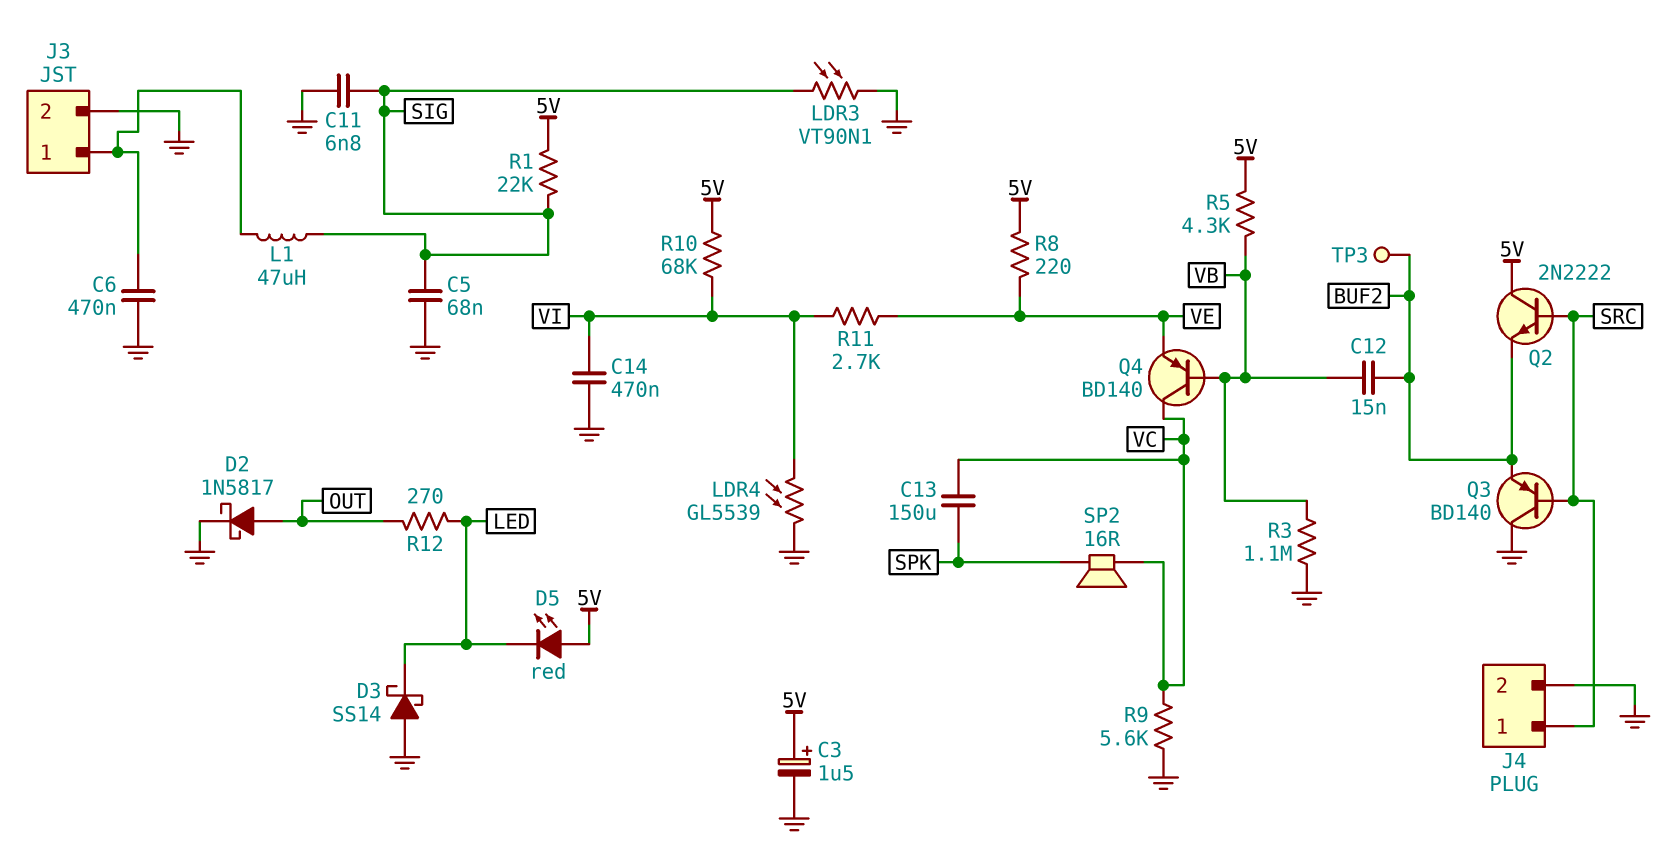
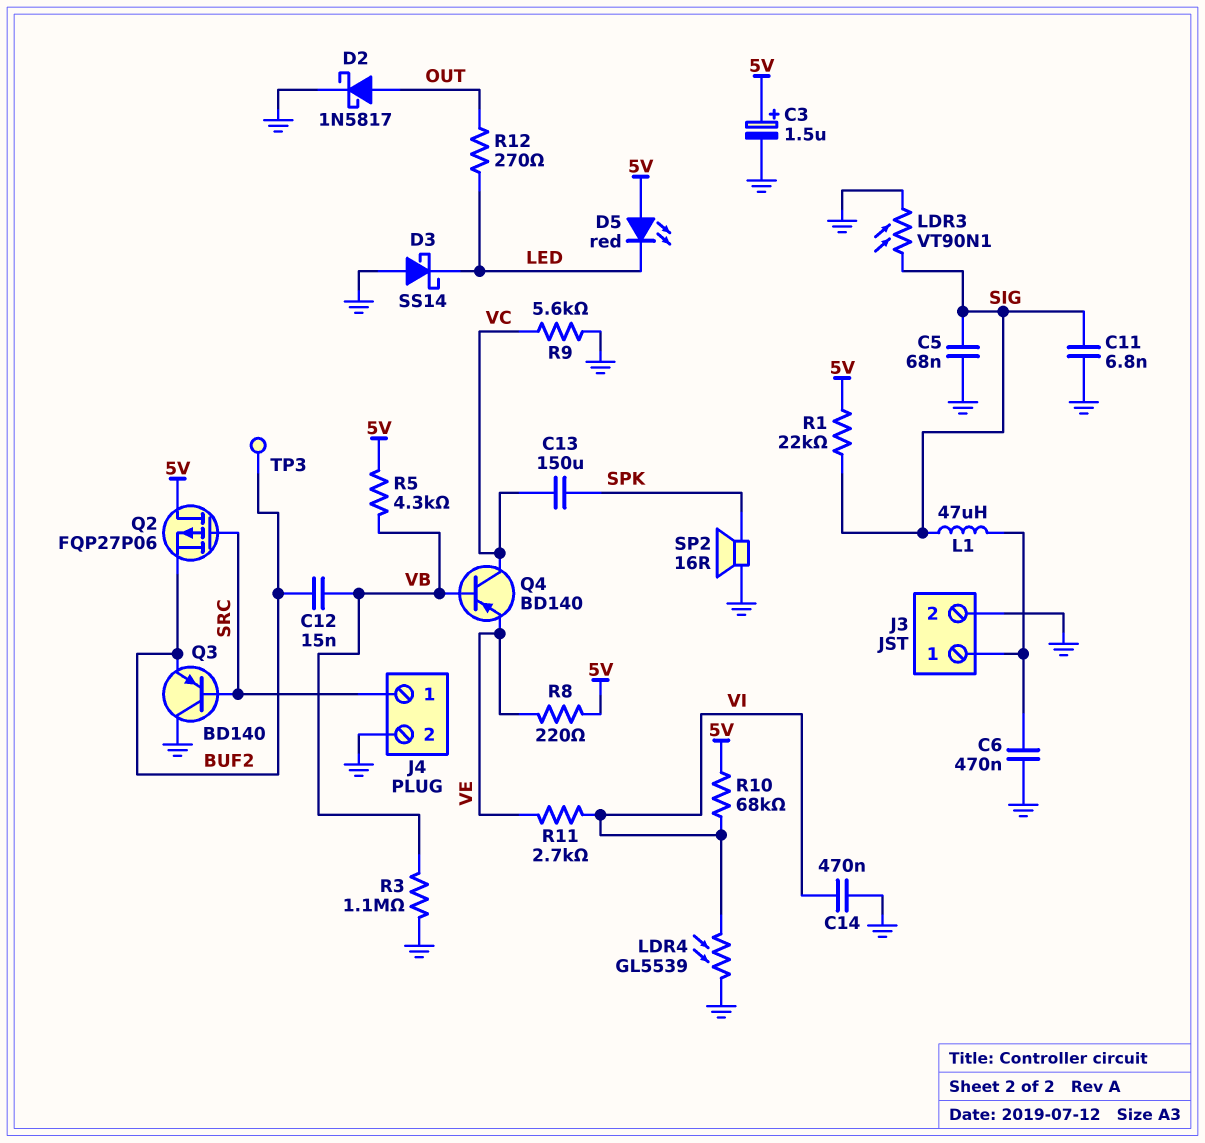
Q2: NPN 2N2222 (B SRC, C 5V, E BUF2) -> PMOS FQP27P06 (G SRC, D 5V, S BUF2)
SP2: speaker 16R (SPK, VC) -> speaker 16R (GND, SPK)

